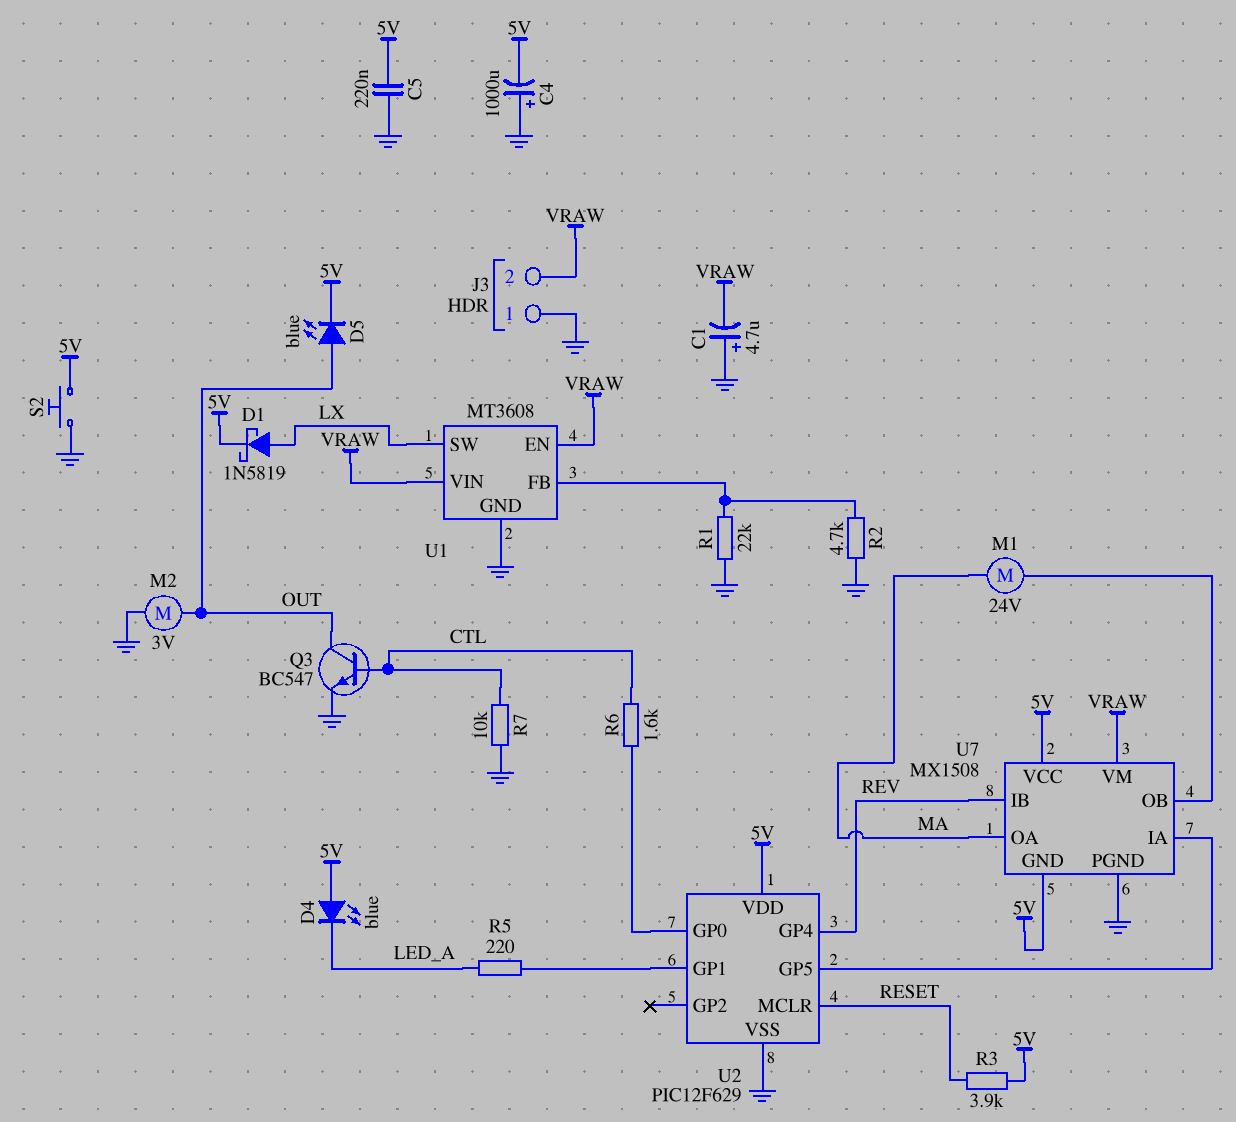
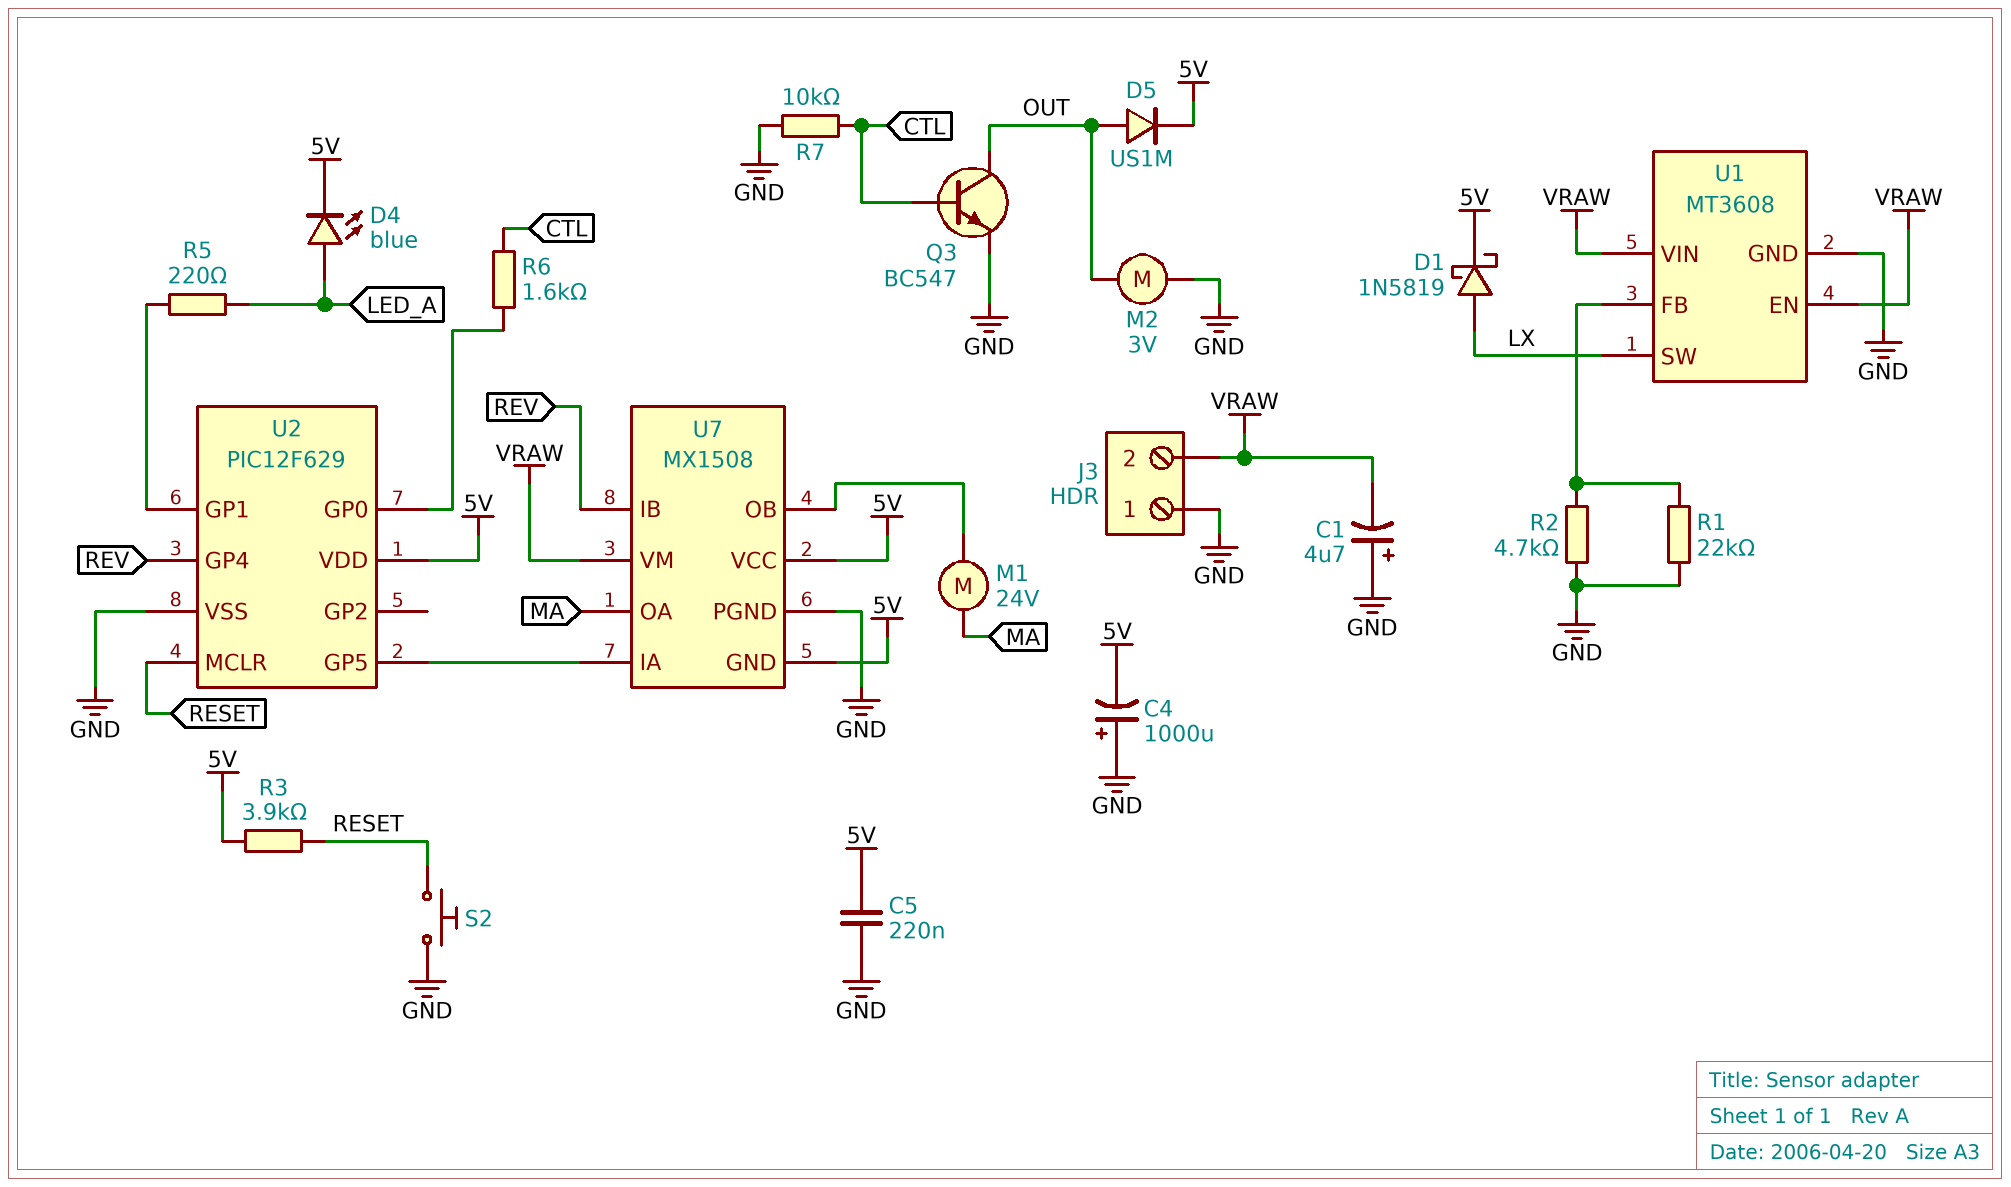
D4: LED blue (A 5V, K LED_A) -> LED blue (A LED_A, K 5V)
D5: LED blue (A OUT, K 5V) -> diode US1M (A OUT, K 5V)
S2: button (5V, GND) -> button (GND, RESET)

